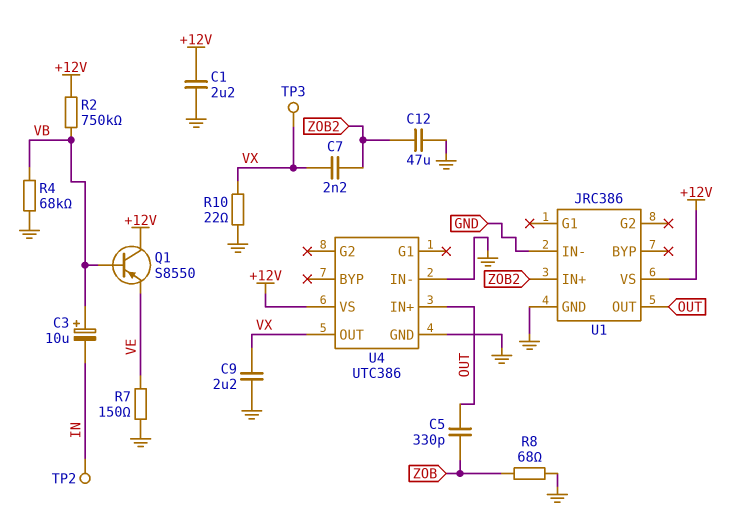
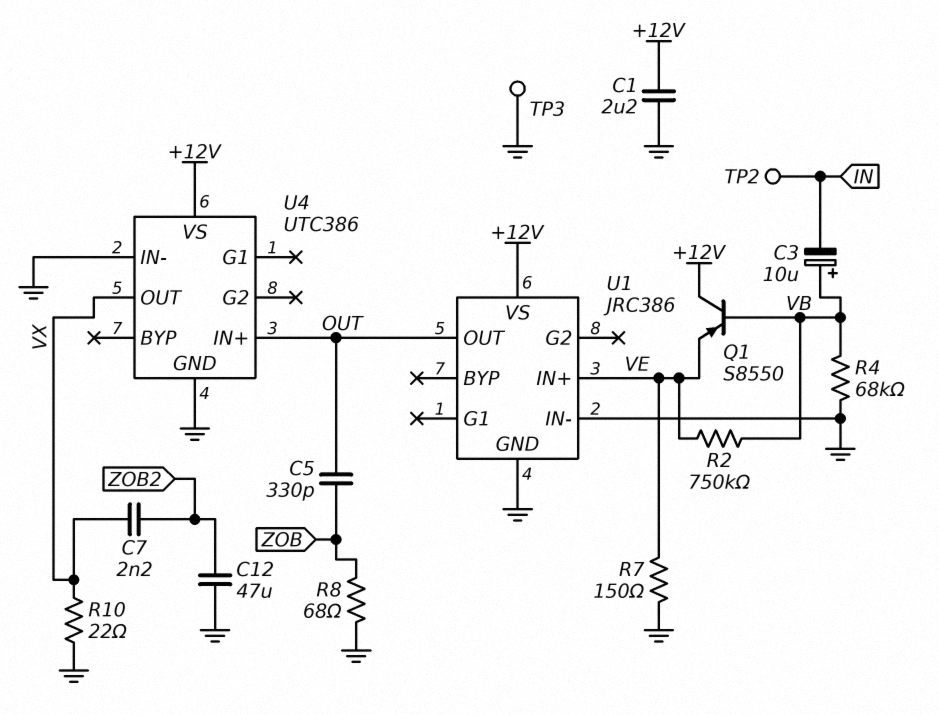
C9: 2.2uF (GND, VX) -> none
R2: 750k (+12V, VB) -> 750k (VB, VE)
TP3: test point (VX) -> test point (GND)
U1 pin IN+: ZOB2 -> VE

